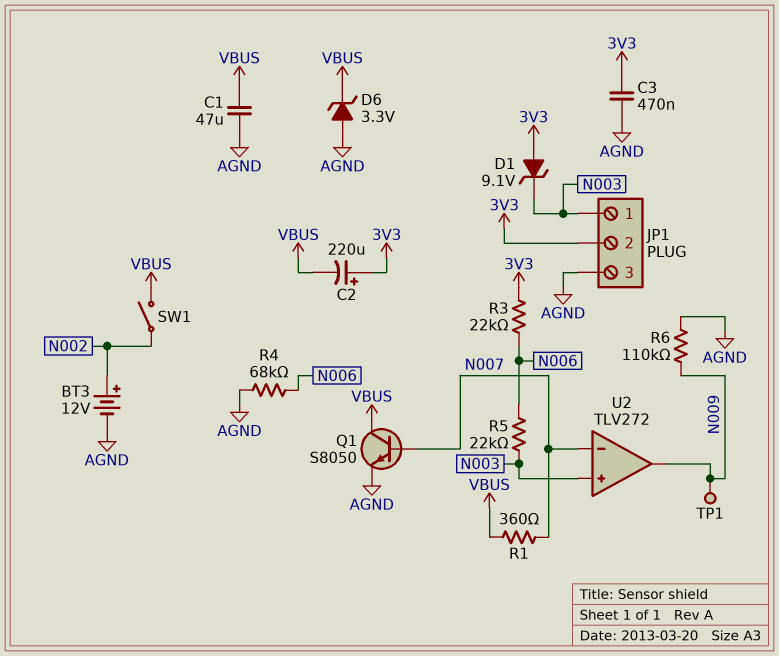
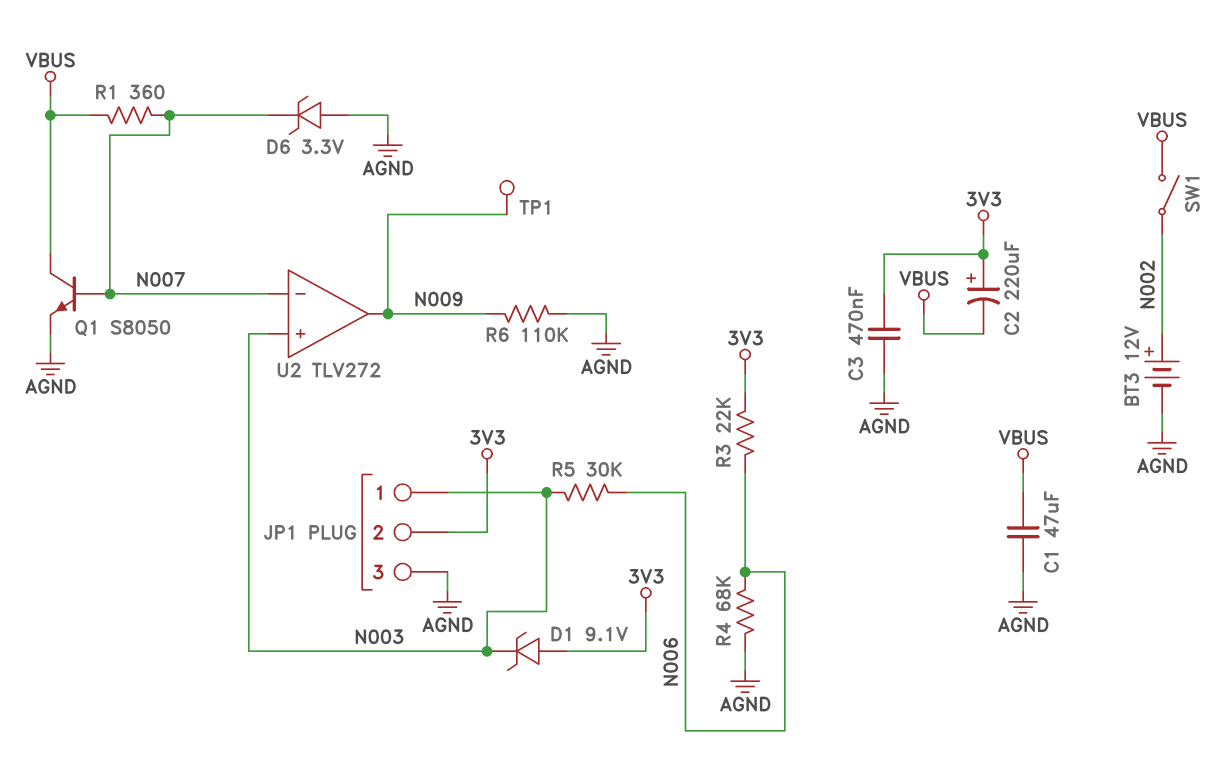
D6: zener 3.3V (A AGND, K VBUS) -> zener 3.3V (A AGND, K N007)
R5: 22k (N003, N006) -> 30k (N003, N006)

